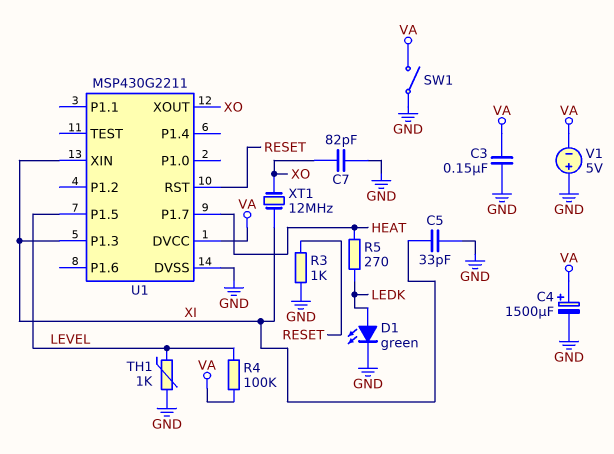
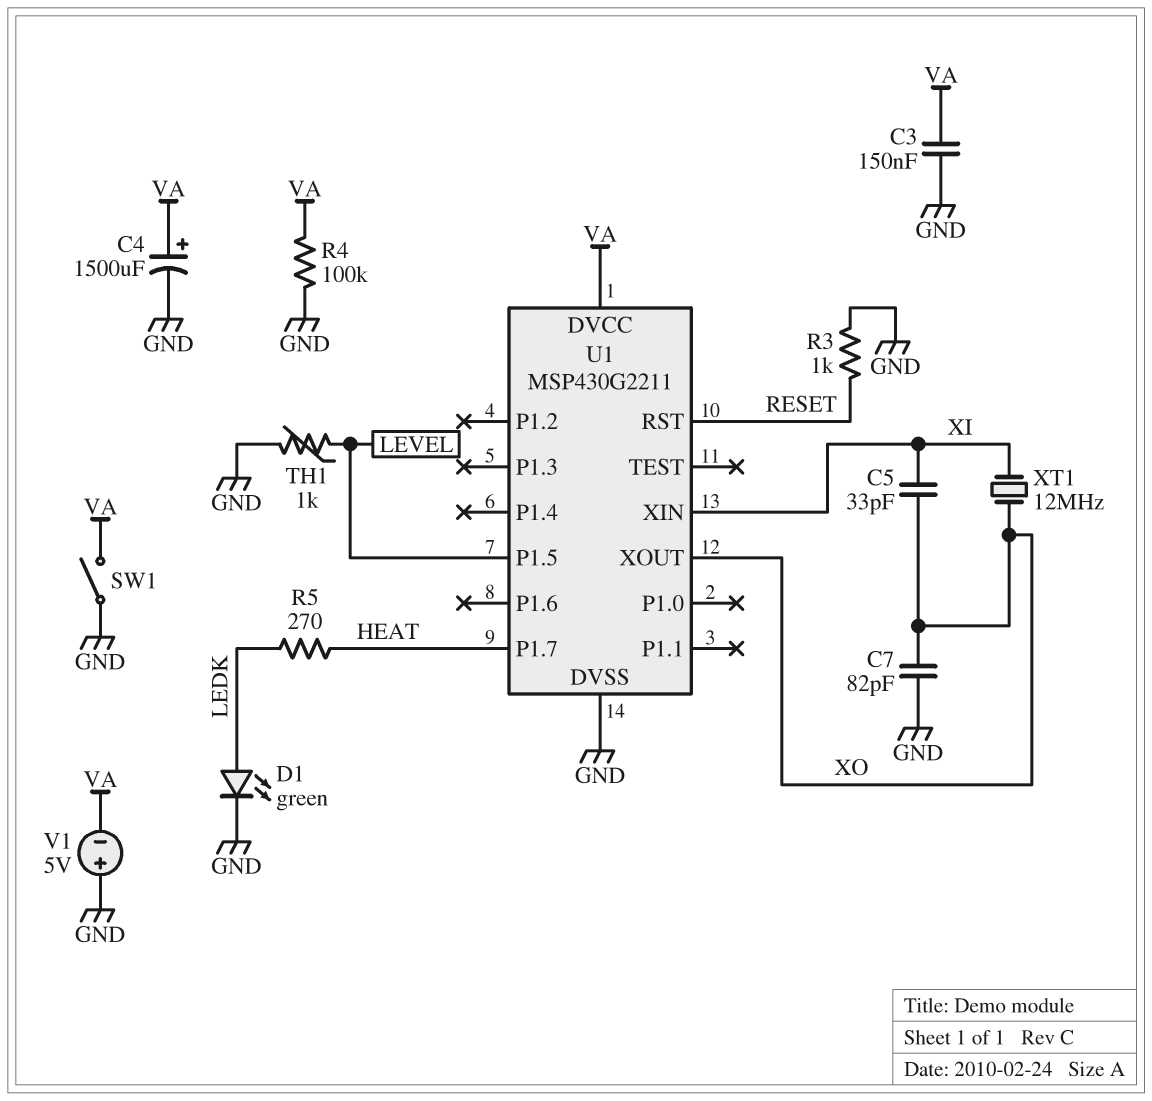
C5: 33pF (GND, XI) -> 33pF (XI, XO)
R4: 100k (LEVEL, VA) -> 100k (GND, VA)
U1 pin P1.3: XI -> none

